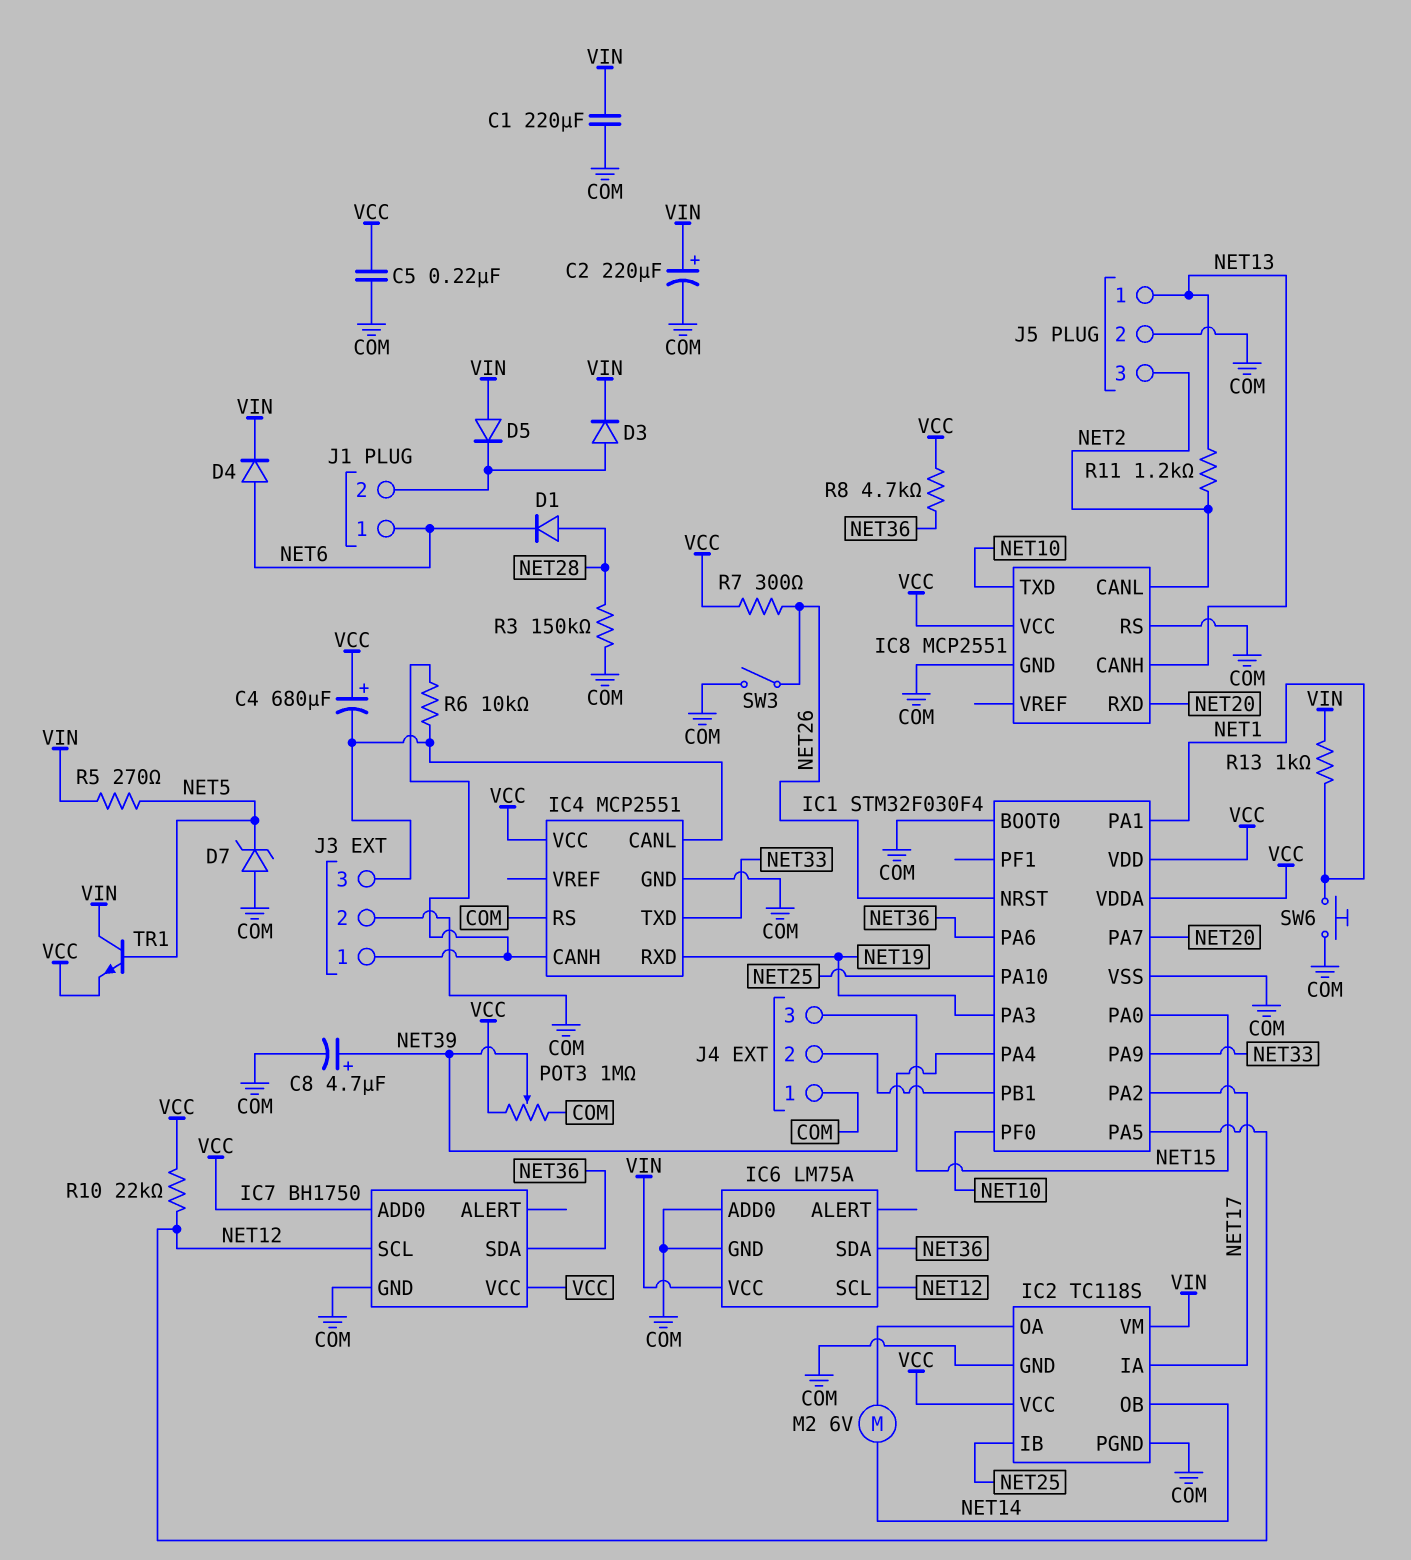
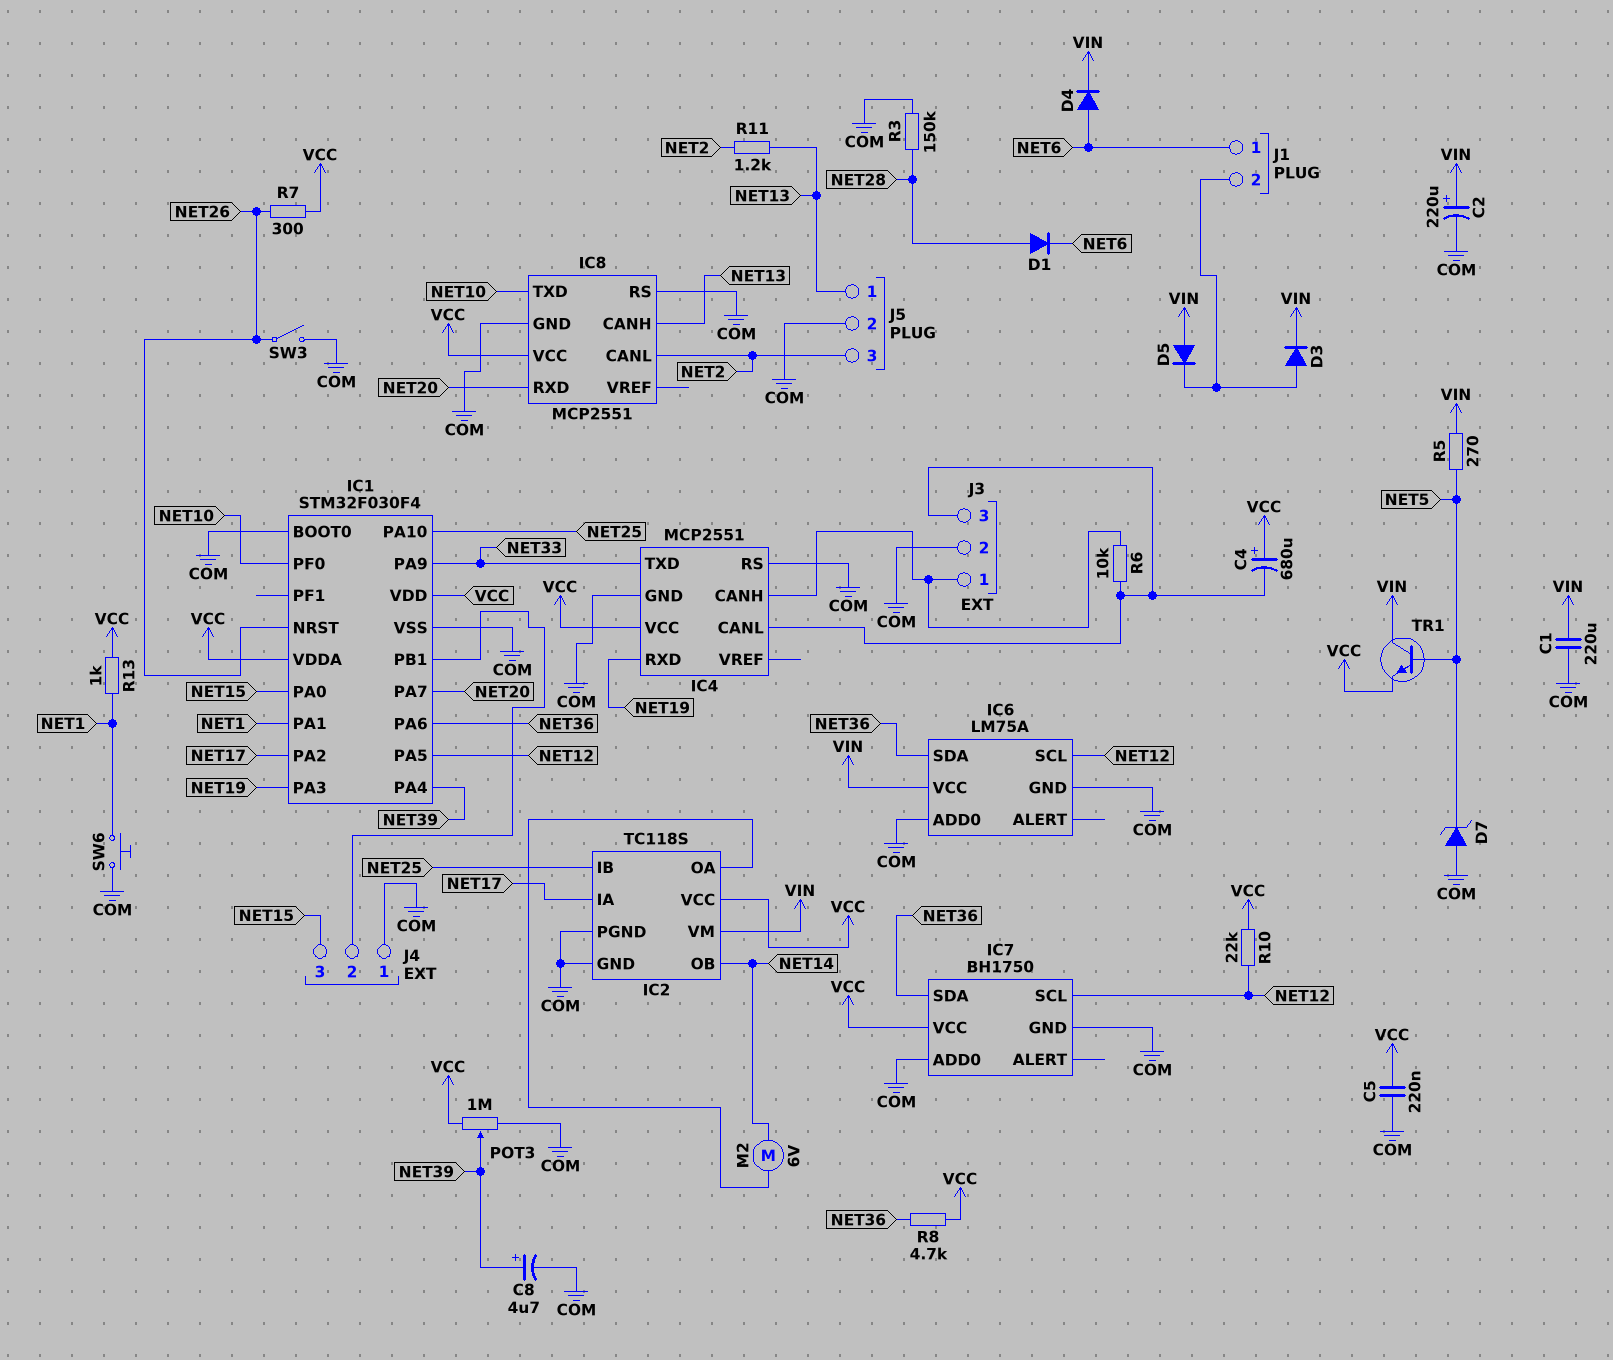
IC7 pin ADD0: VCC -> COM
R13: 1k (NET1, VIN) -> 1k (NET1, VCC)

